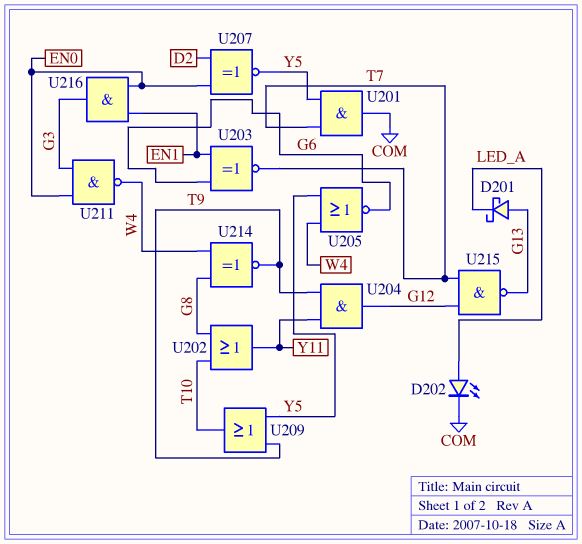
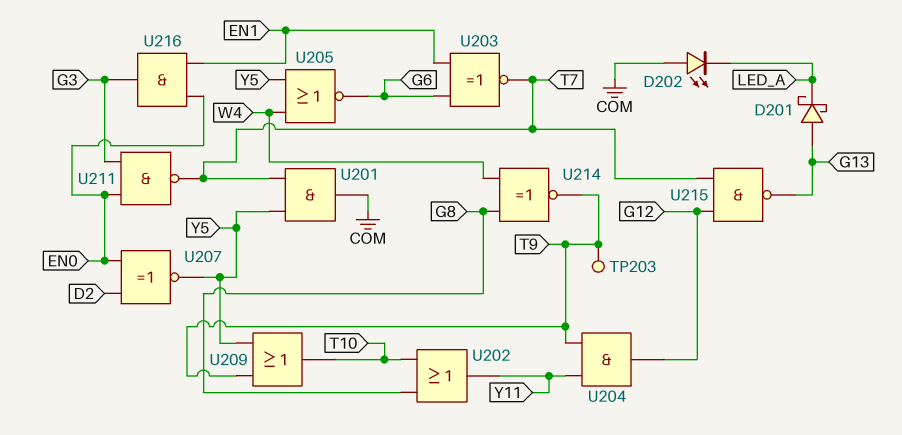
D202: LED (A LED_A, K COM) -> LED (A COM, K LED_A)
TP203: none -> test point (T9)
U211: NAND (in EN0, in G3, out W4) -> NAND (in EN0, in G3, out T7)

